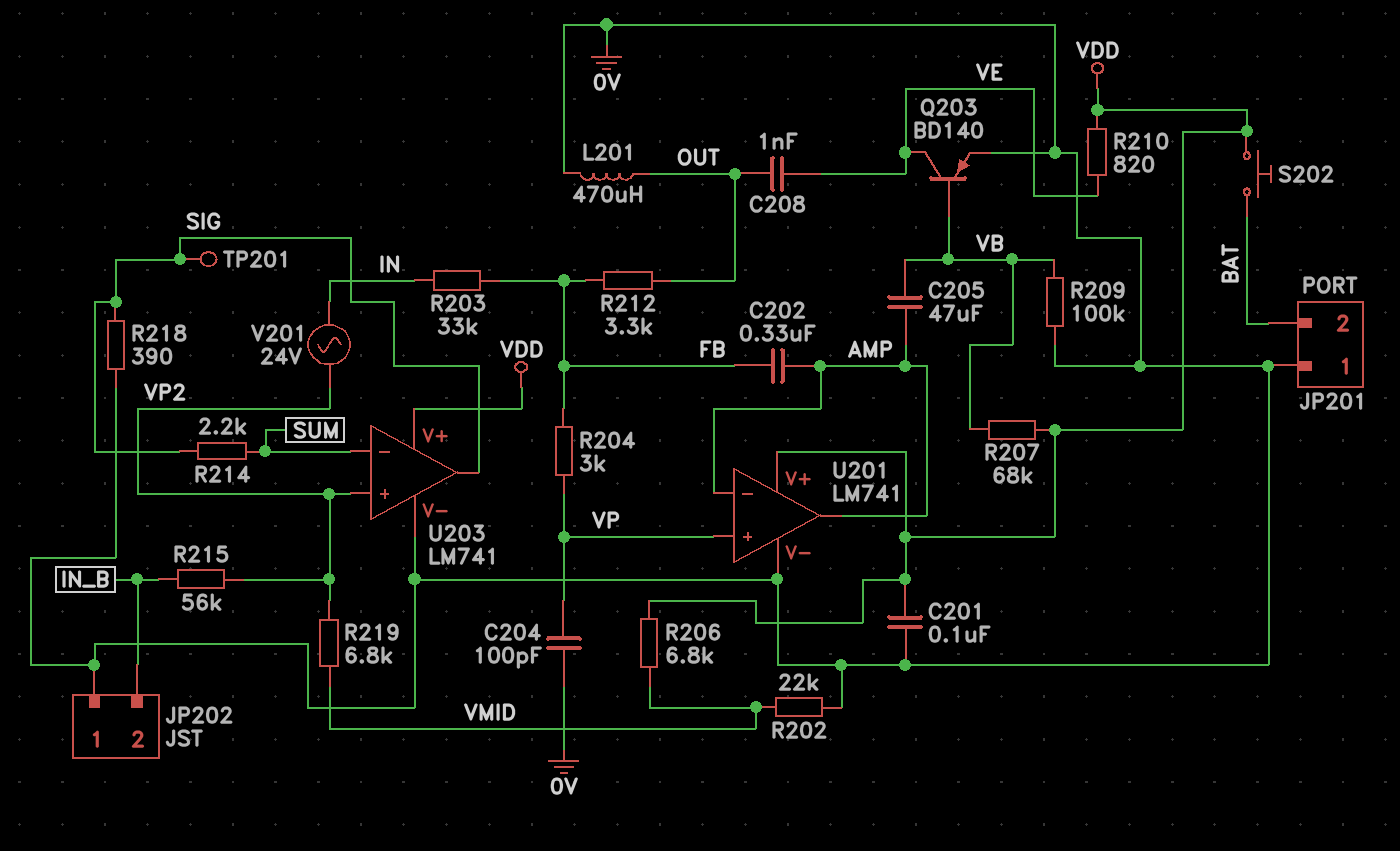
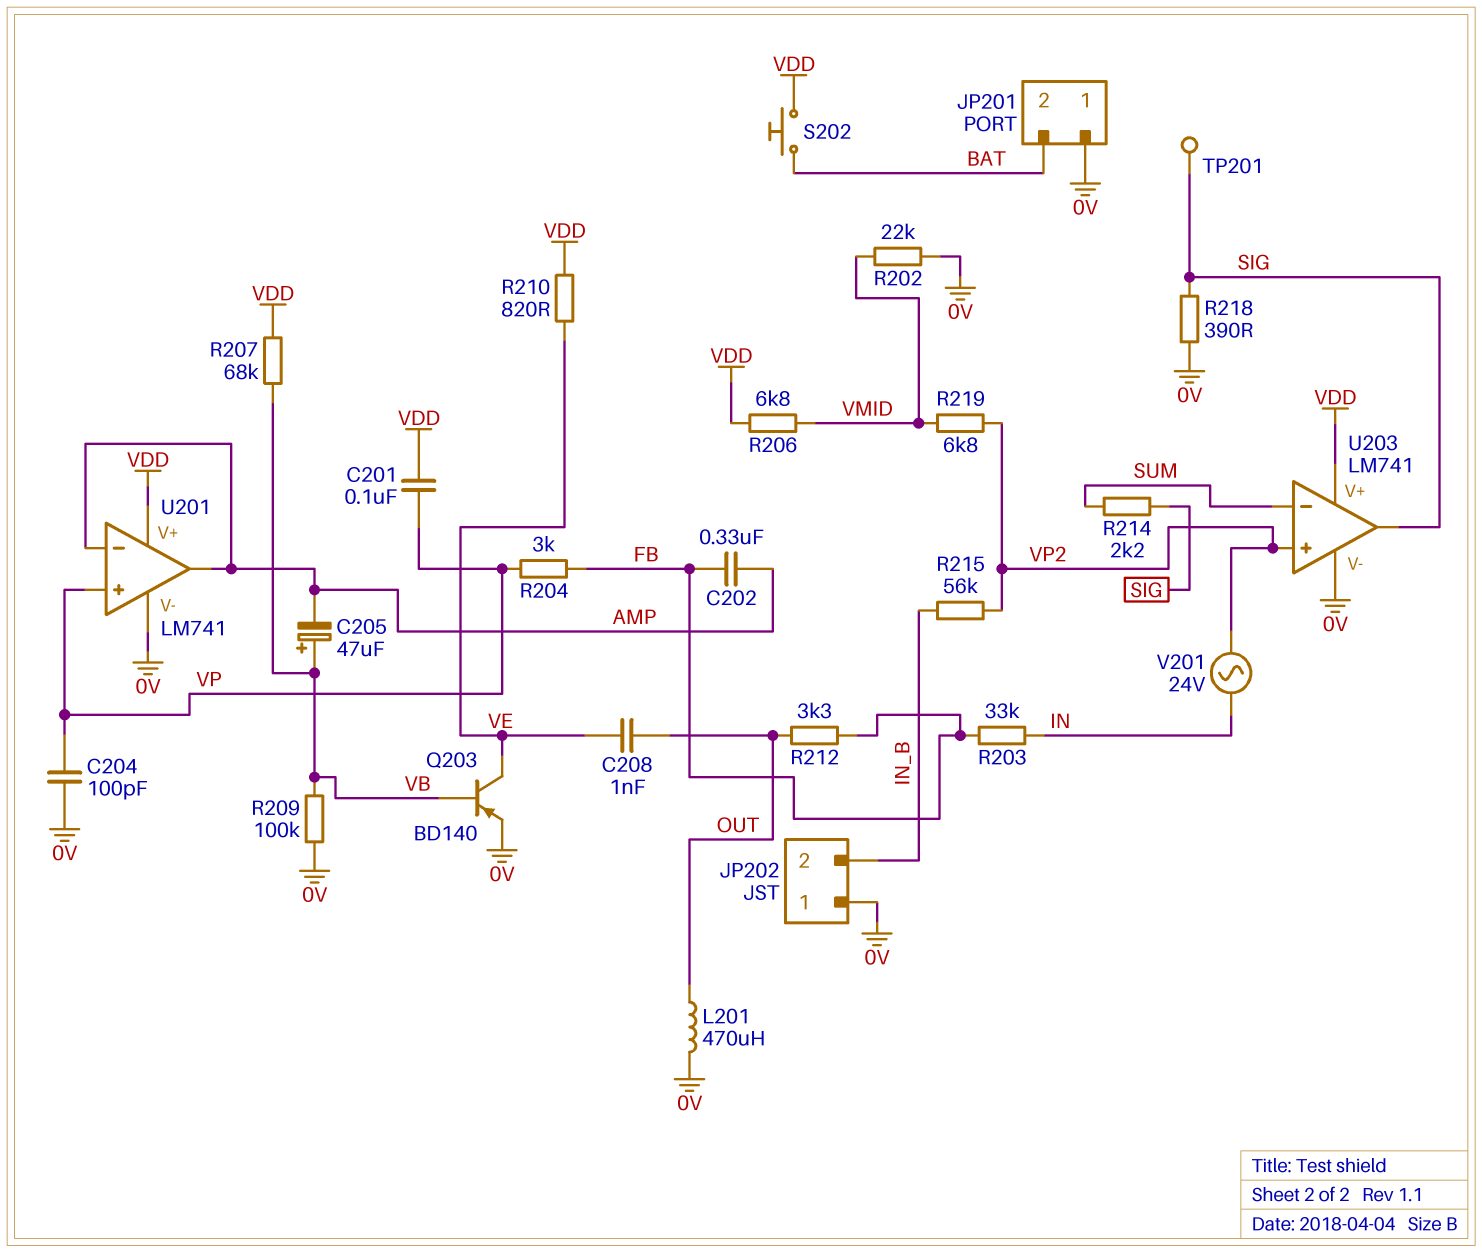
C201: 100nF (0V, VDD) -> 100nF (VDD, VP)
C205: 47uF (AMP, VB) -> 47uF (plus VB, minus AMP)

